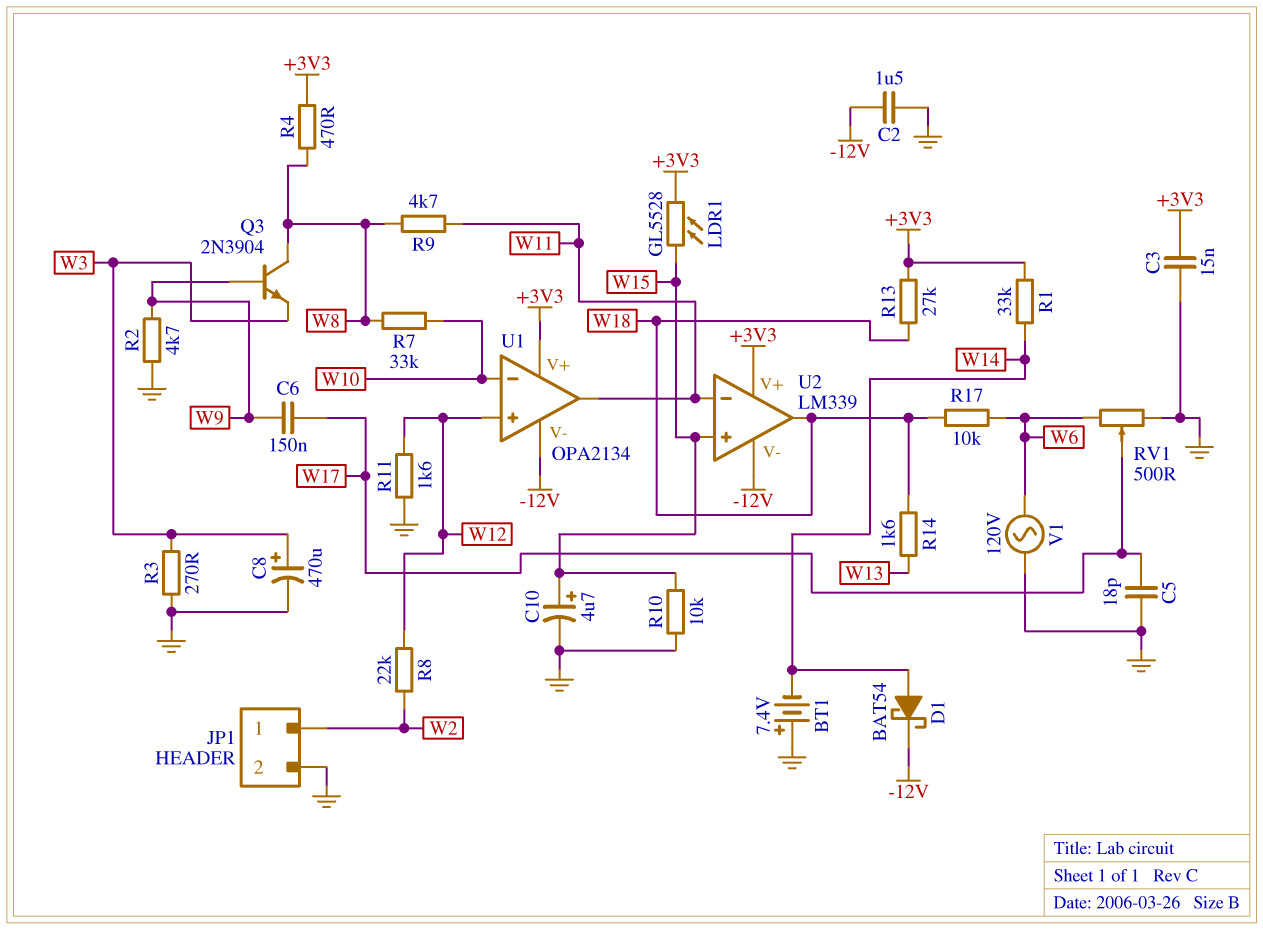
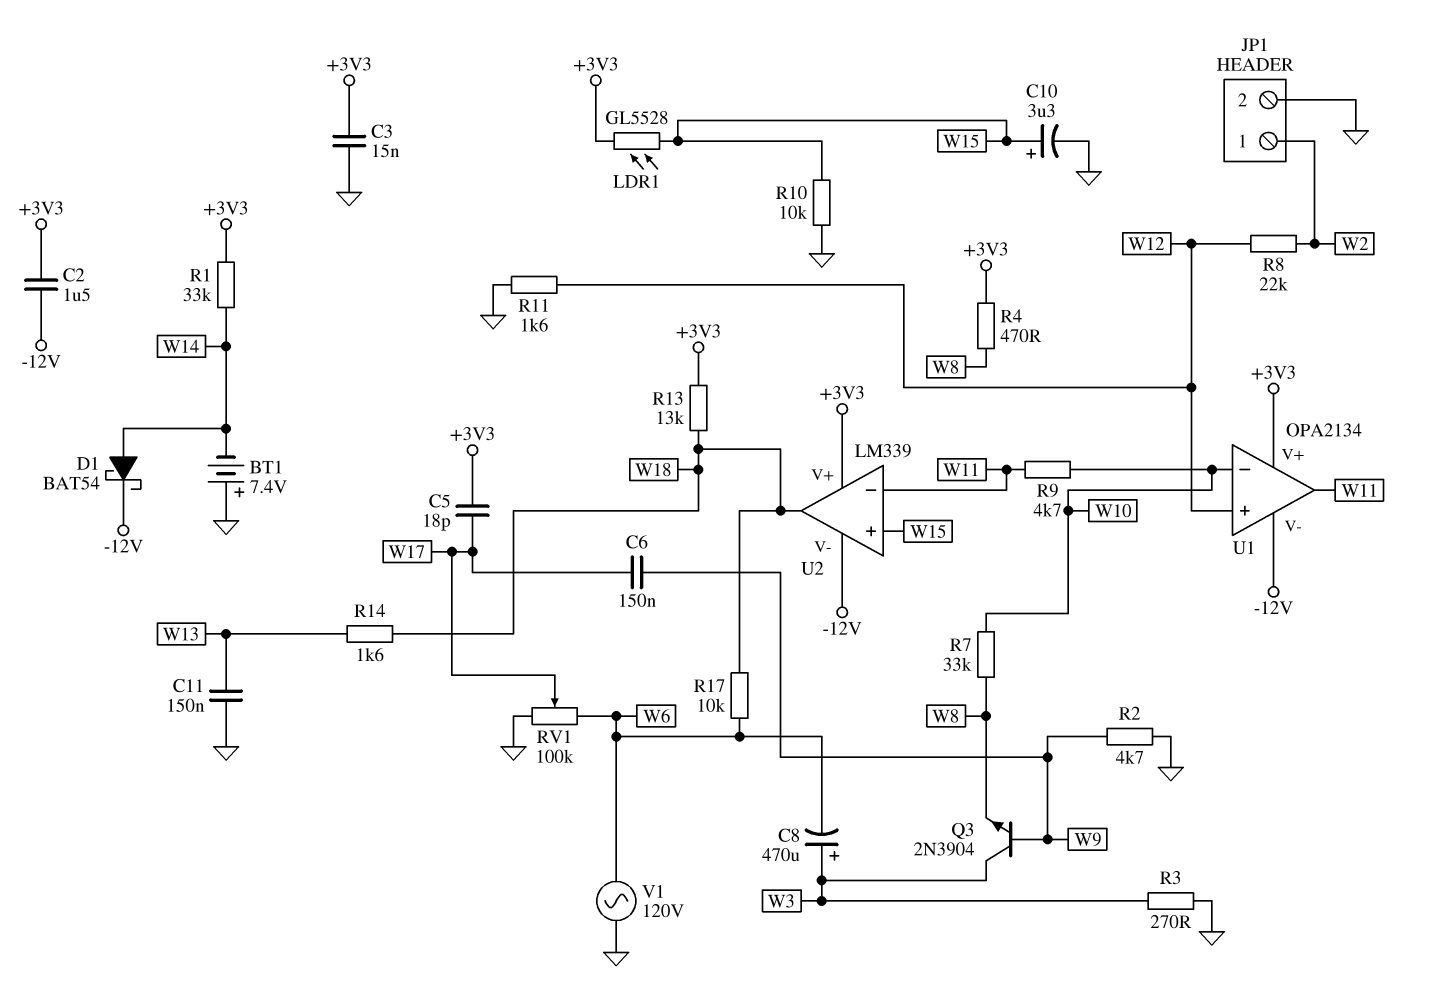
C2: 1.5uF (-12V, GND) -> 1.5uF (+3V3, -12V)
C5: 18pF (GND, W17) -> 18pF (+3V3, W17)
C8: 470uF (plus W3, minus GND) -> 470uF (plus W3, minus W6)
C10: 4.7uF (plus W15, minus GND) -> 3.3uF (plus W15, minus GND)
C11: none -> 150nF (GND, W13)
Q3: NPN 2N3904 (B W9, C W8, E W3) -> NPN 2N3904 (B W9, C W3, E W8)
R9: 4.7k (W8, W11) -> 4.7k (W10, W11)
R13: 27k (+3V3, W18) -> 13k (+3V3, W18)
RV1: 500 (GND, W6, wiper W17) -> 100k (GND, W6, wiper W17)

